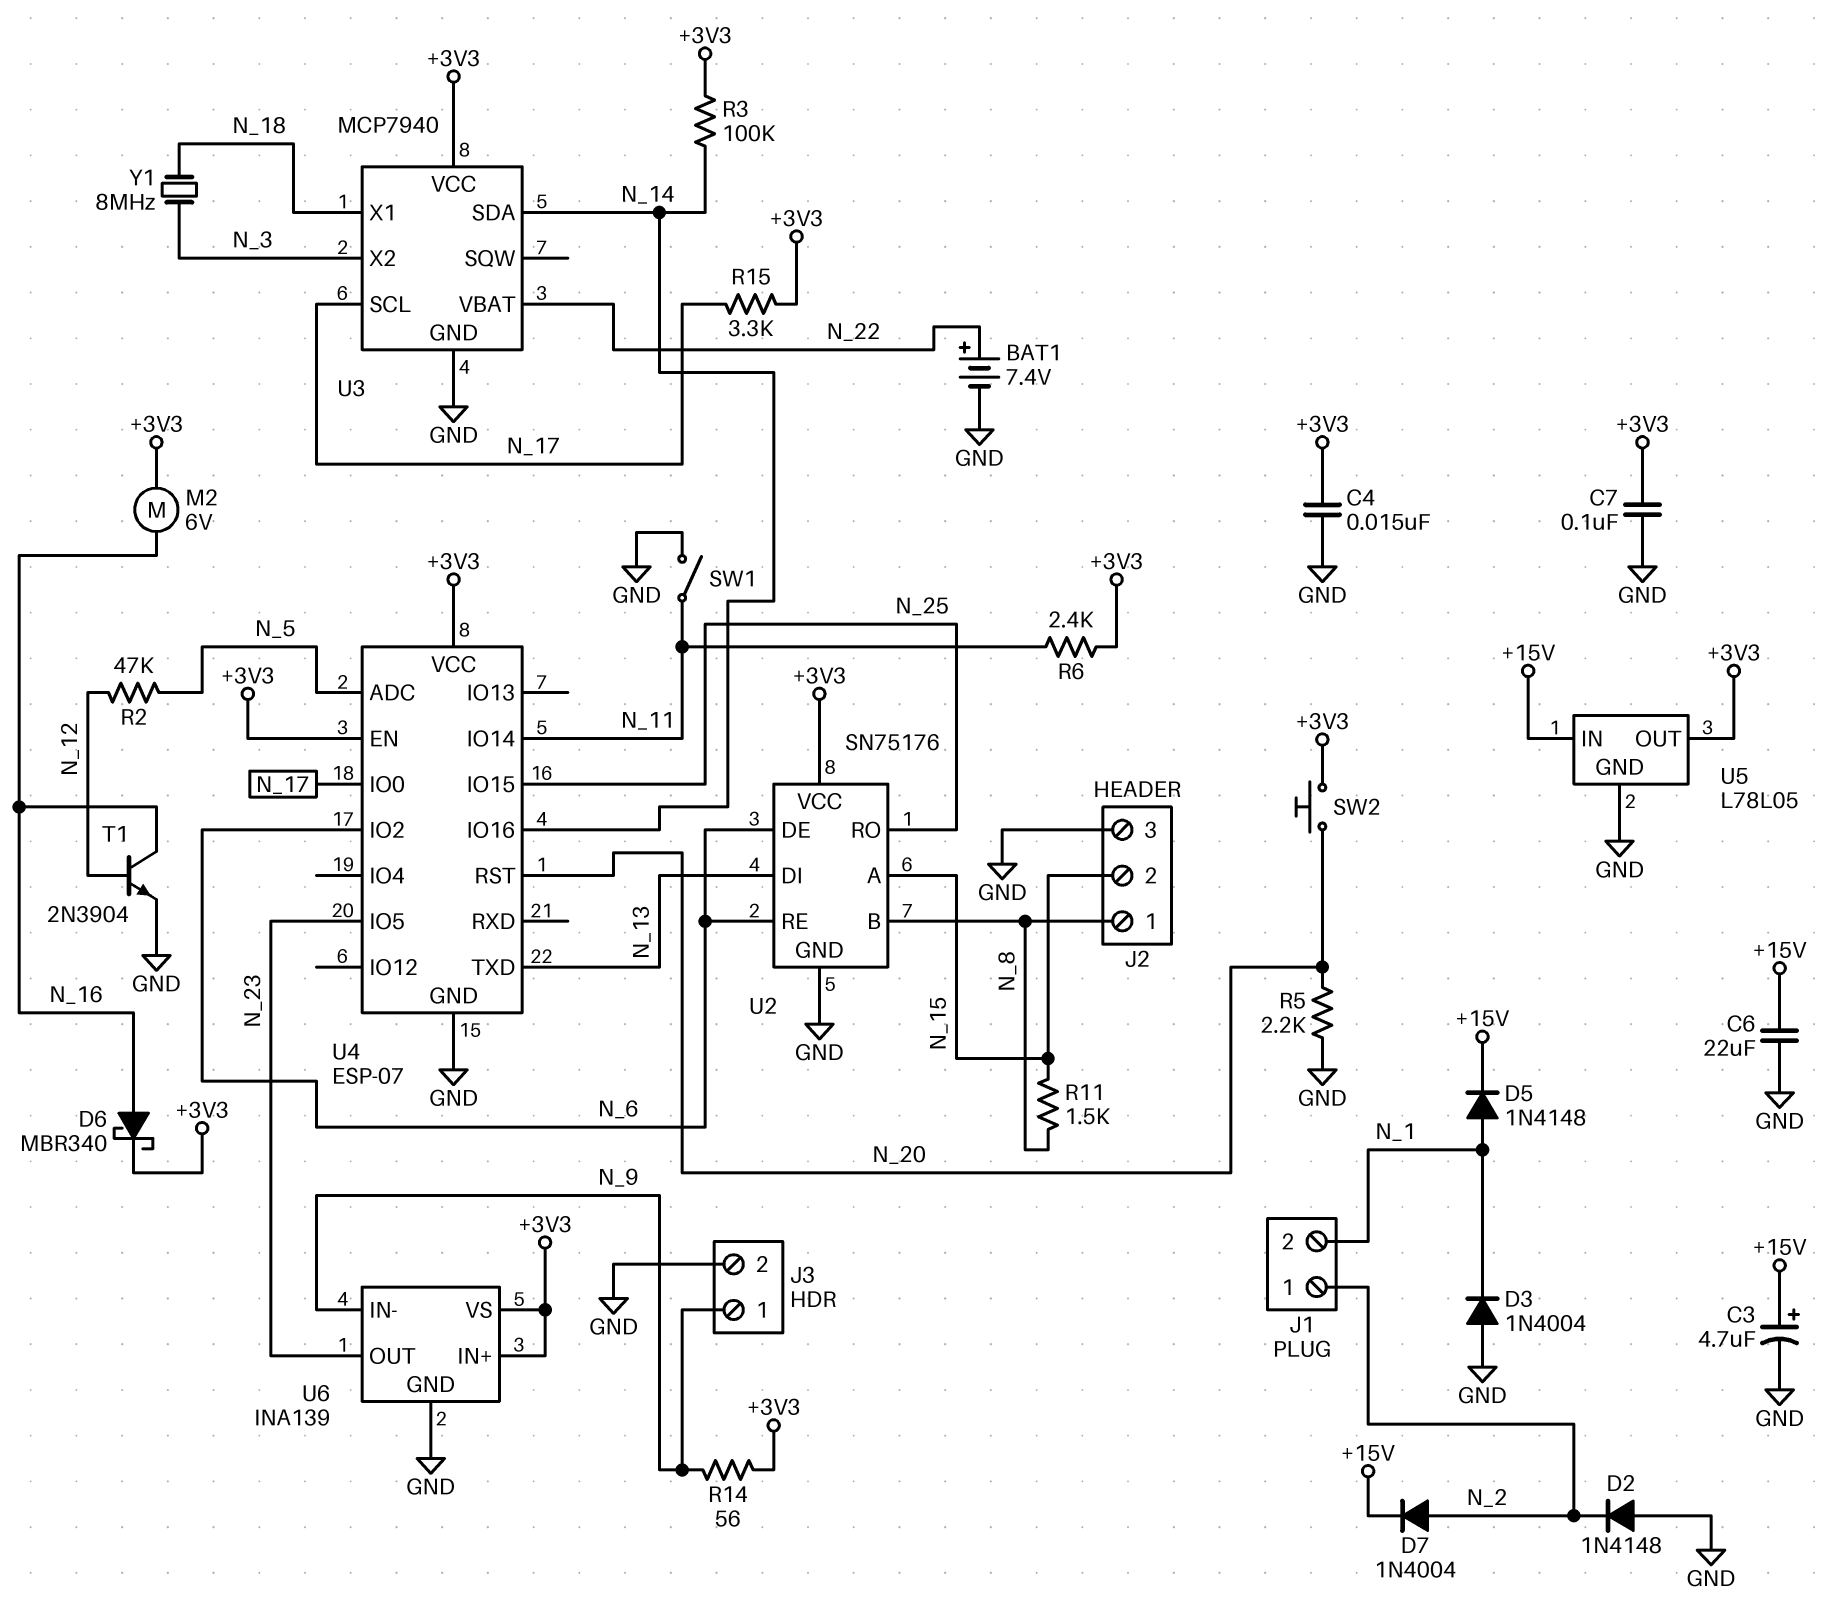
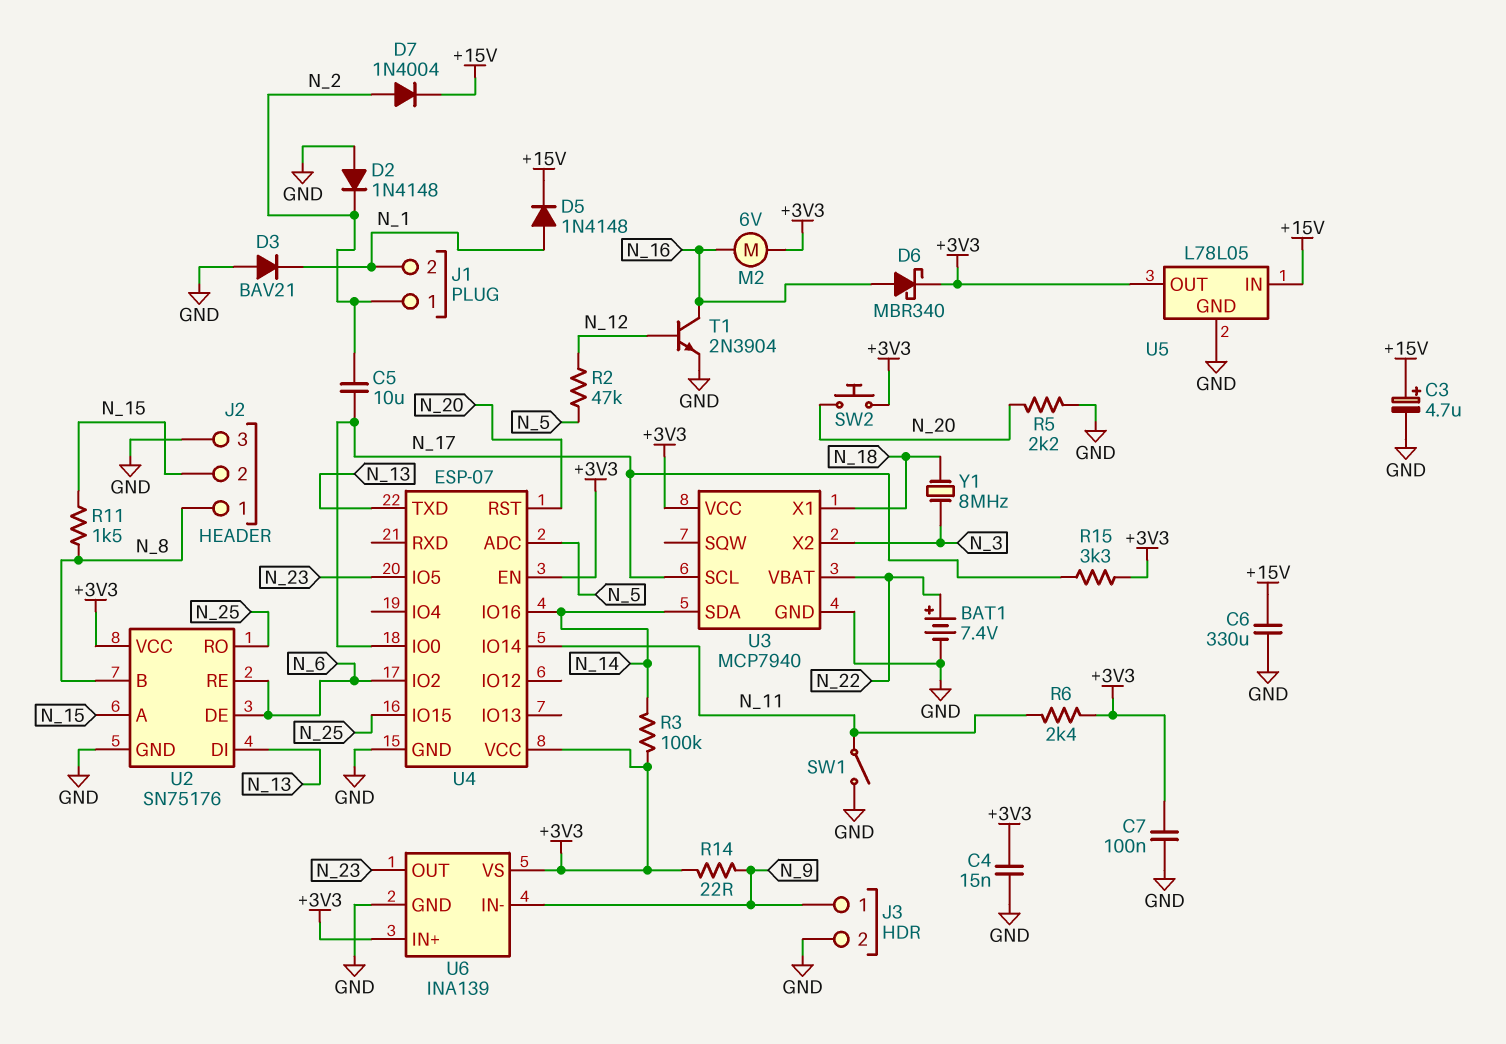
C5: none -> 10uF (N_2, N_17)
C6: 22uF (+15V, GND) -> 330uF (+15V, GND)
D3: diode 1N4004 (A GND, K N_1) -> diode BAV21 (A GND, K N_1)
R14: 56 (+3V3, N_9) -> 22 (+3V3, N_9)

